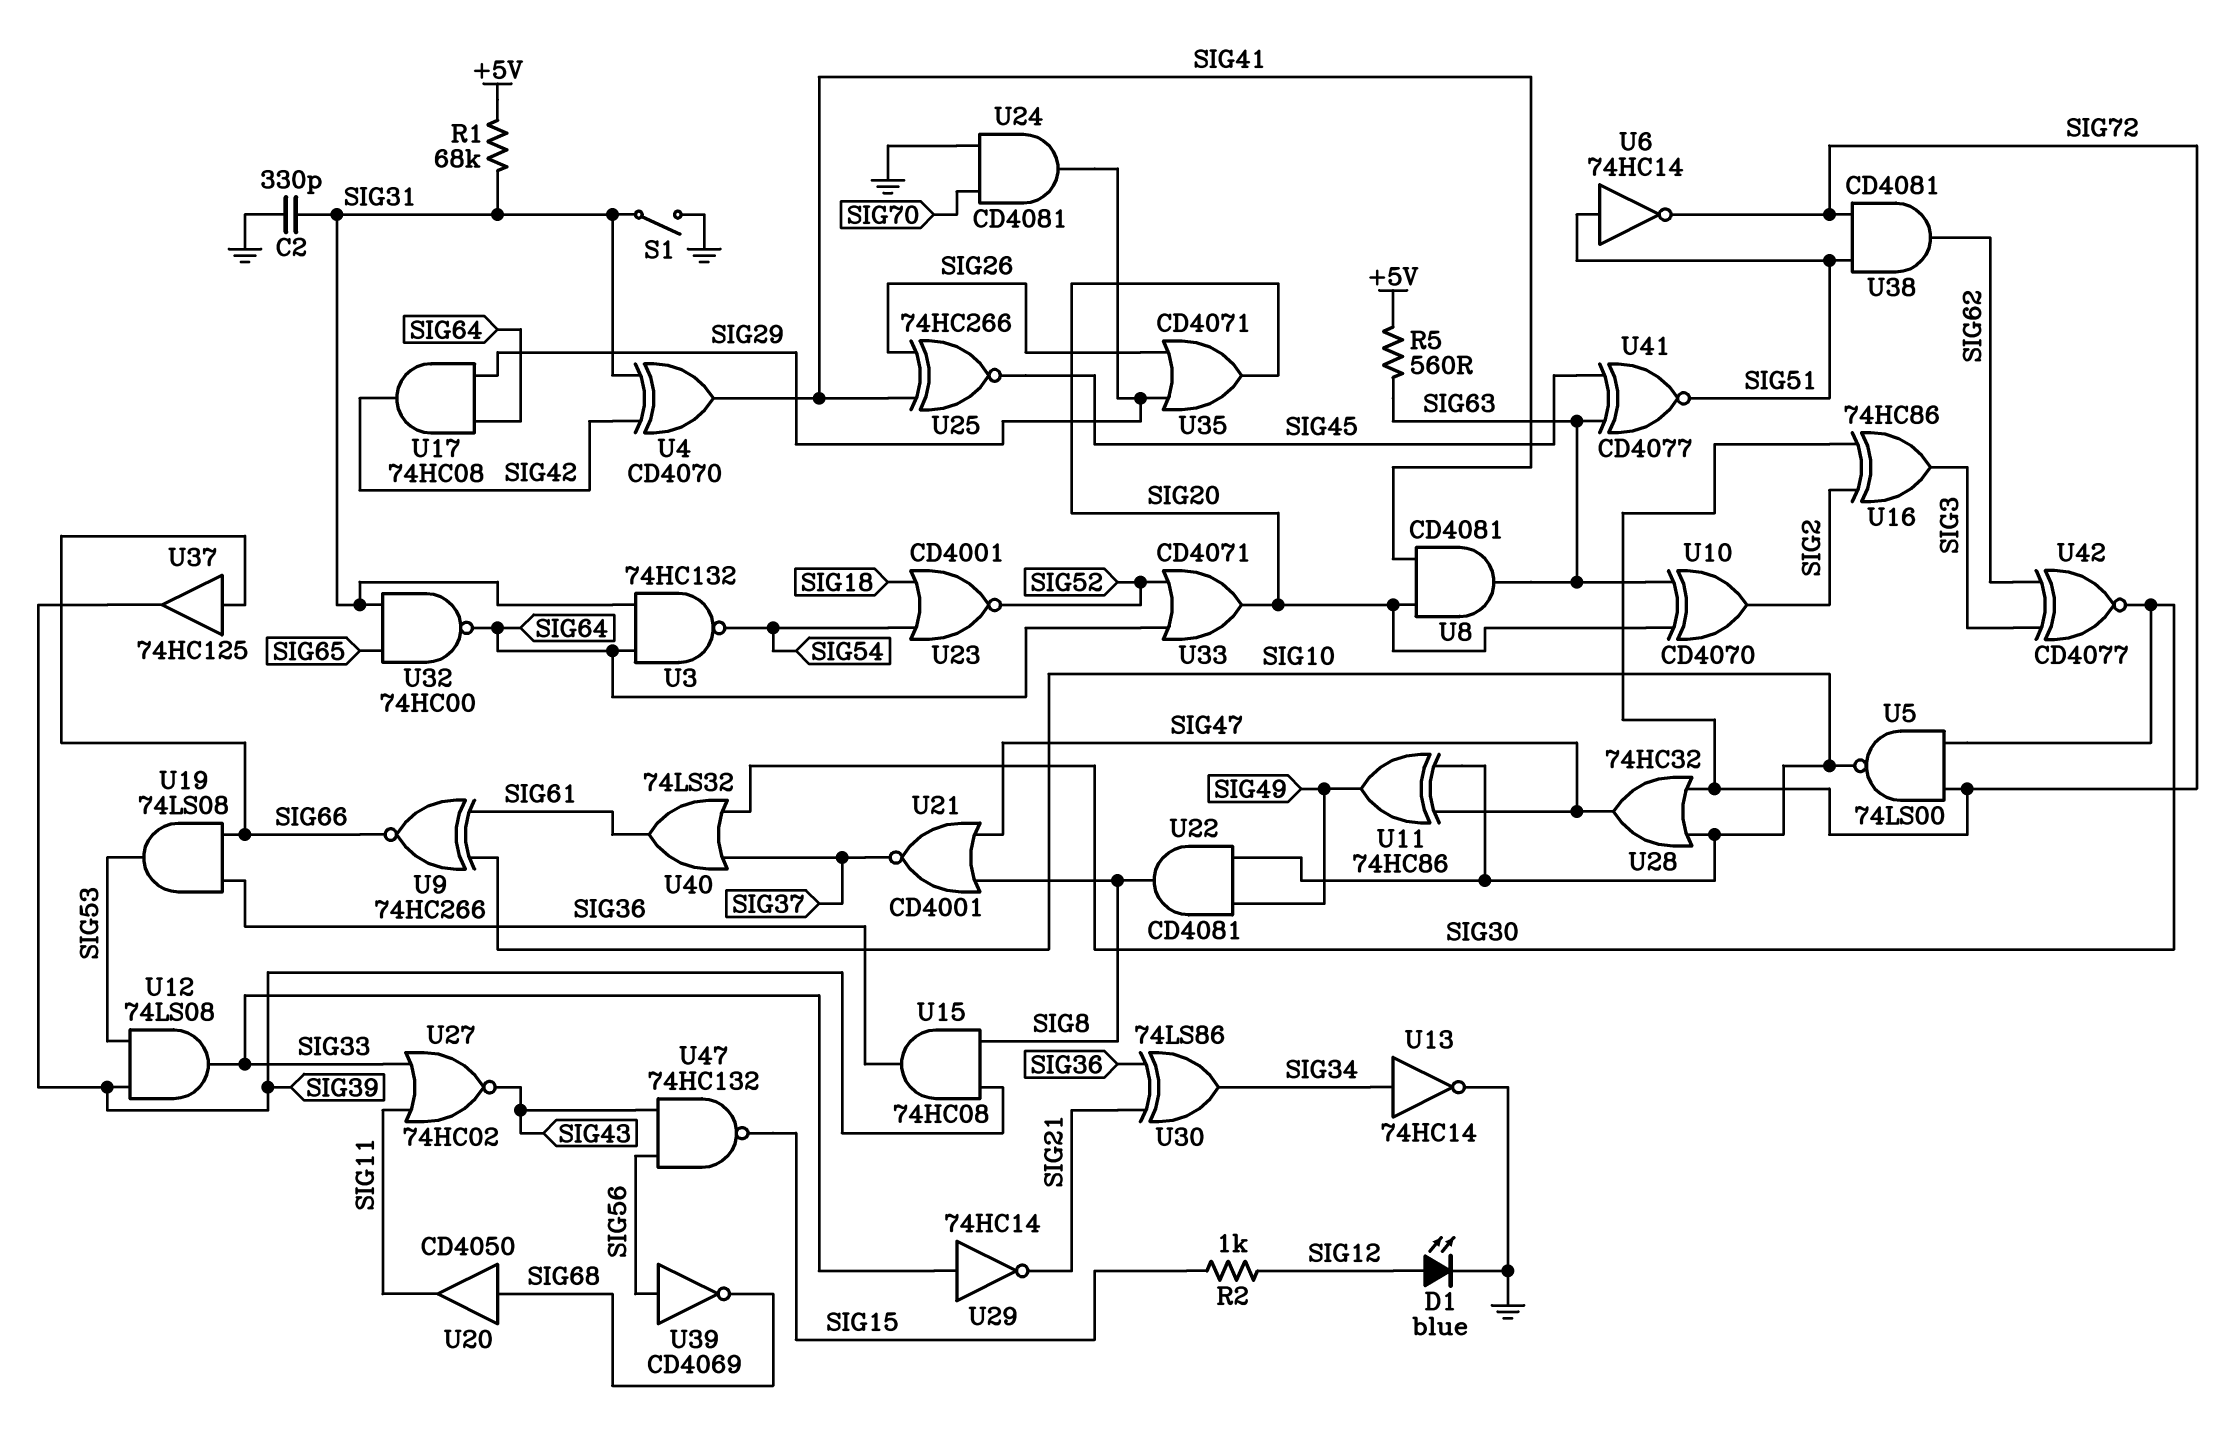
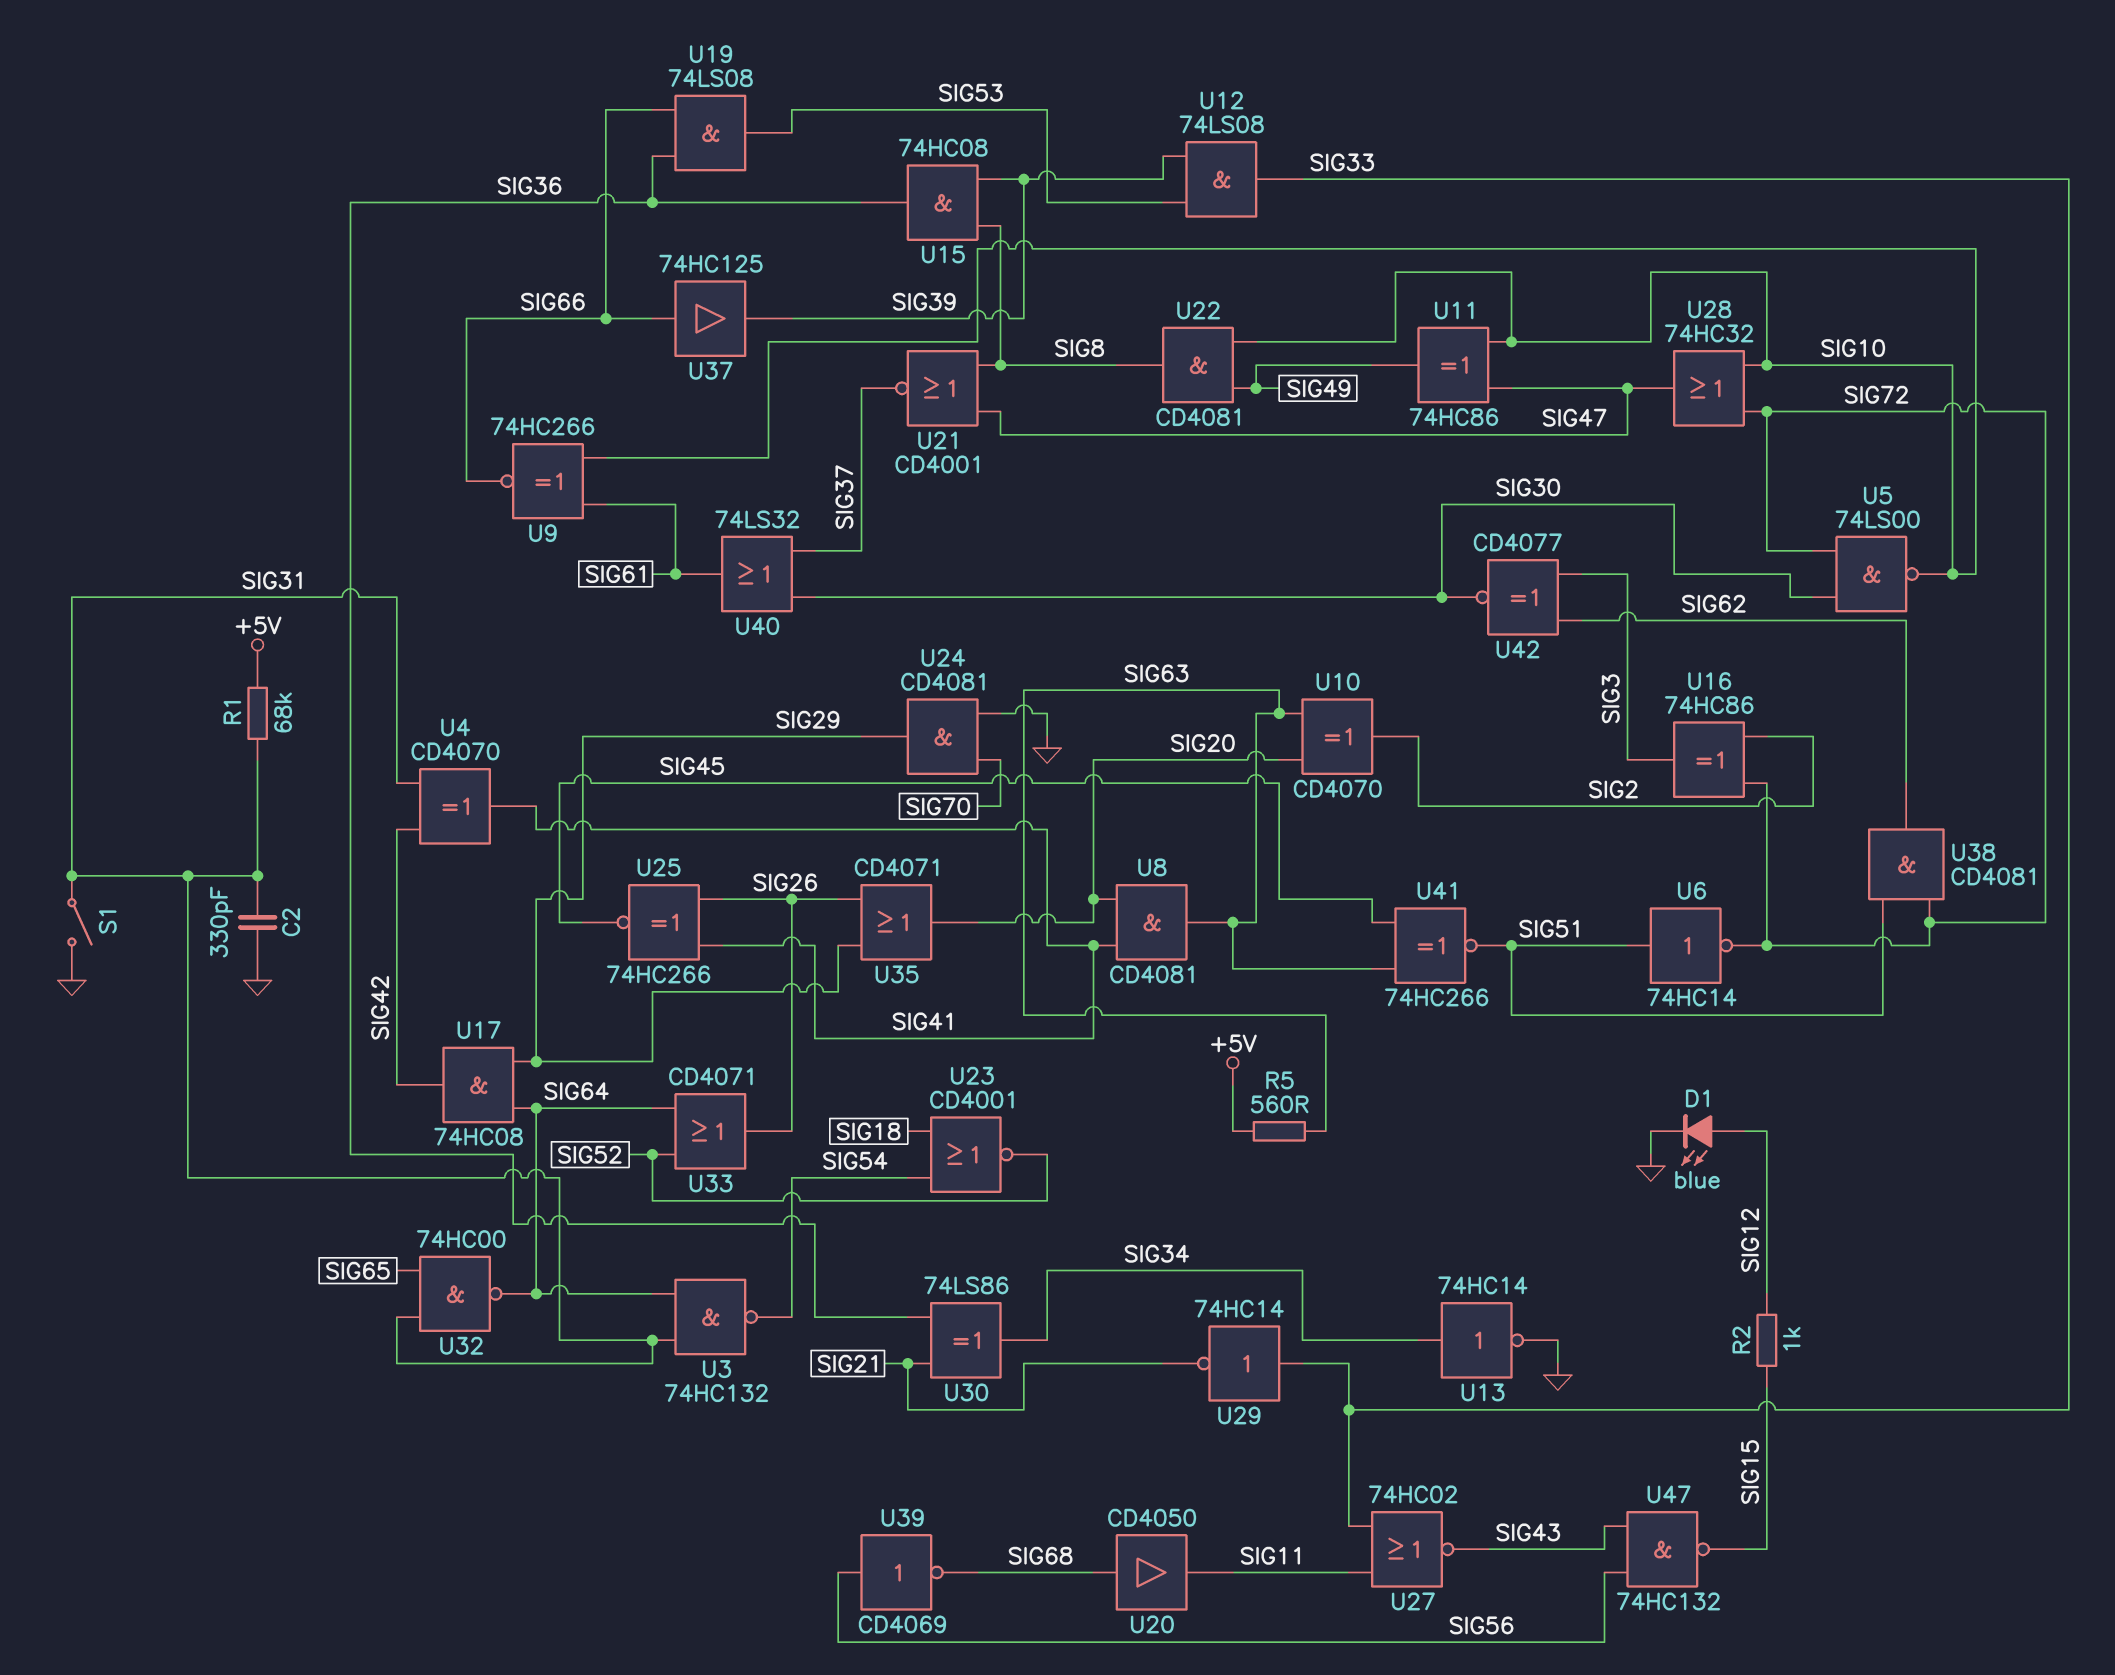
U33: OR CD4071 (in SIG52, in SIG64, out SIG20) -> OR CD4071 (in SIG52, in SIG64, out SIG26)
U41: XNOR CD4077 (in SIG45, in SIG63, out SIG51) -> XNOR 74HC266 (in SIG45, in SIG63, out SIG51)

